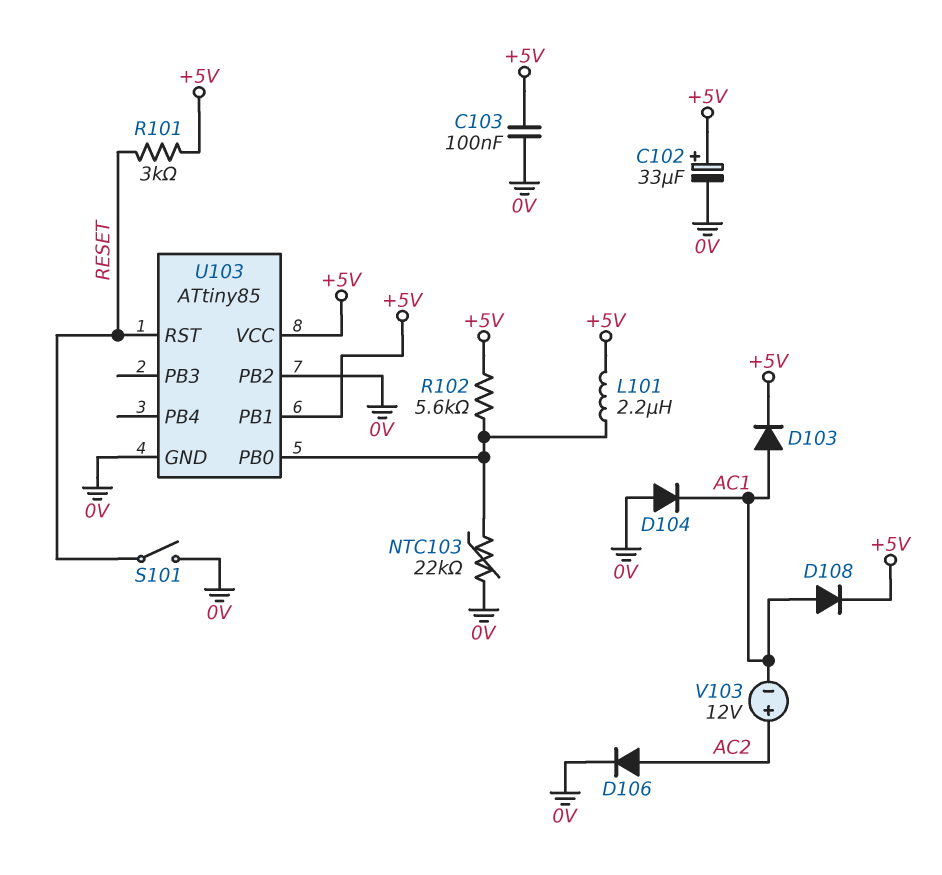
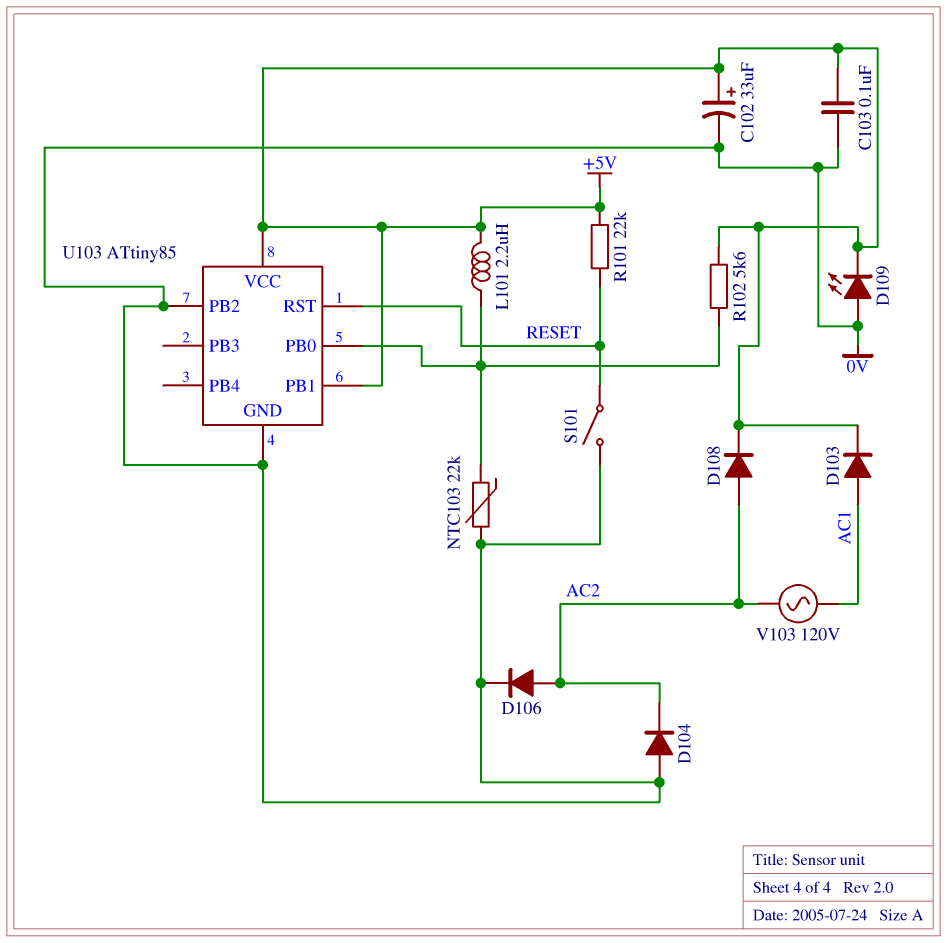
D104: diode (A 0V, K AC1) -> diode (A 0V, K AC2)
D108: diode (A AC1, K +5V) -> diode (A AC2, K +5V)
D109: none -> LED (A 0V, K +5V)
R101: 3k (+5V, RESET) -> 22k (+5V, RESET)
V103: 12V (plus AC2, minus AC1) -> AC 120V (AC1, AC2)

